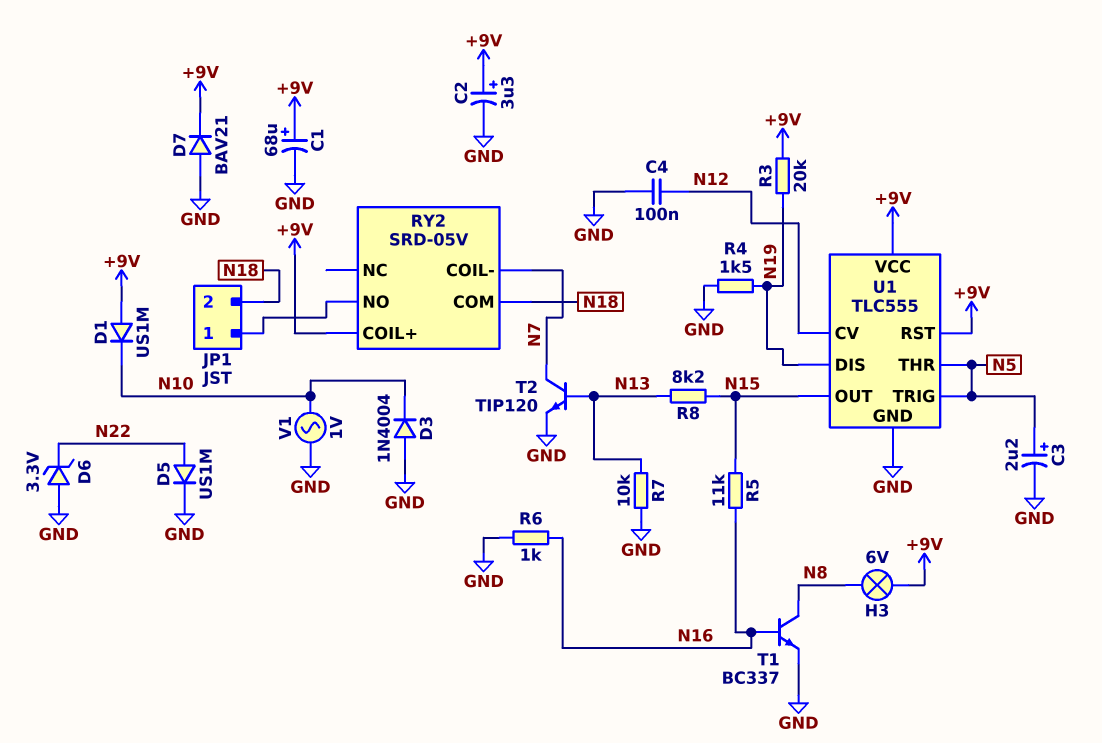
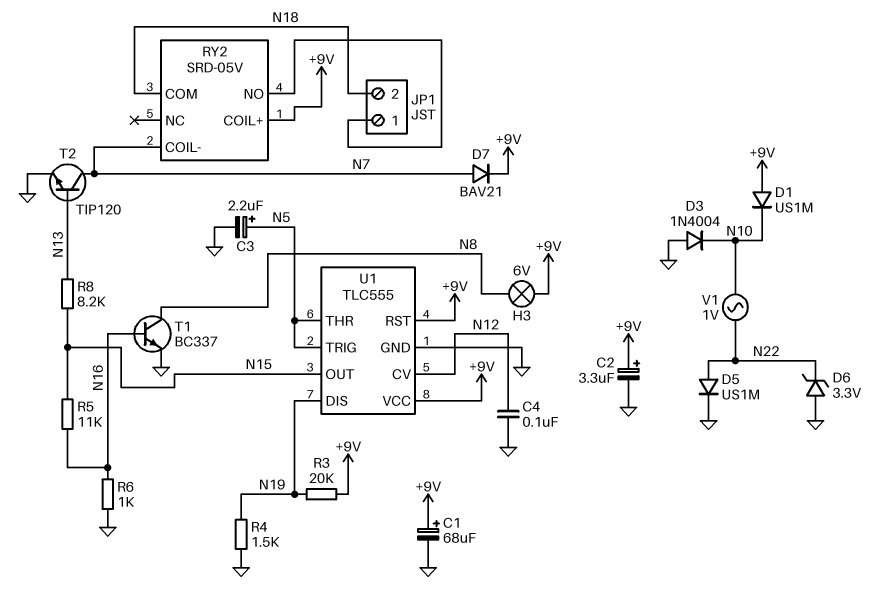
D7: diode BAV21 (A GND, K +9V) -> diode BAV21 (A N7, K +9V)
R7: 10k (GND, N13) -> none
V1: AC 1V (GND, N10) -> AC 1V (N10, N22)

